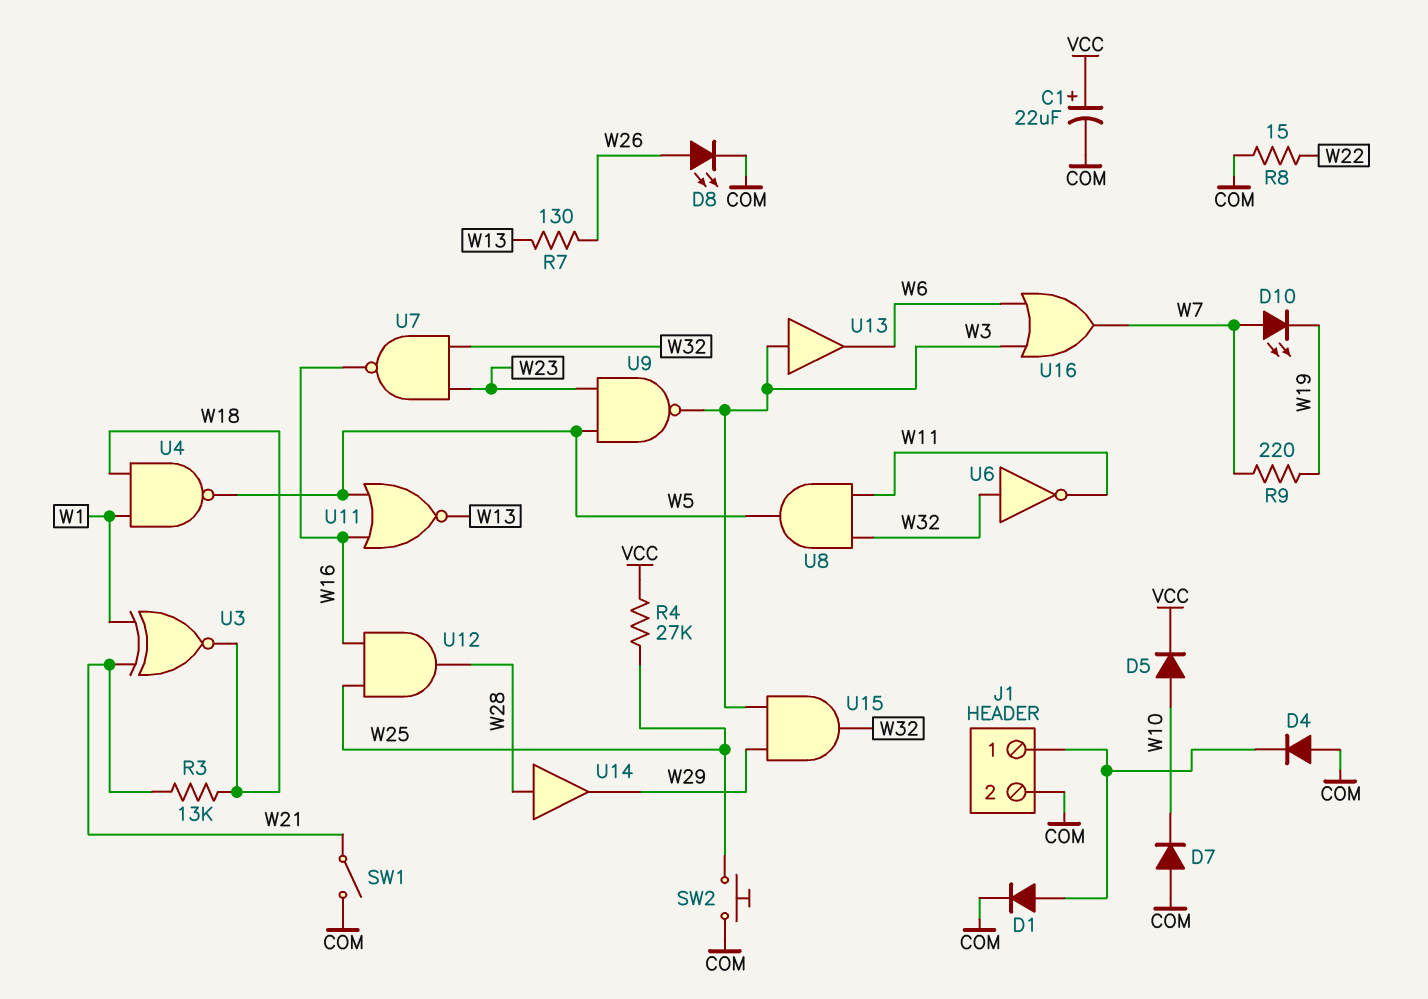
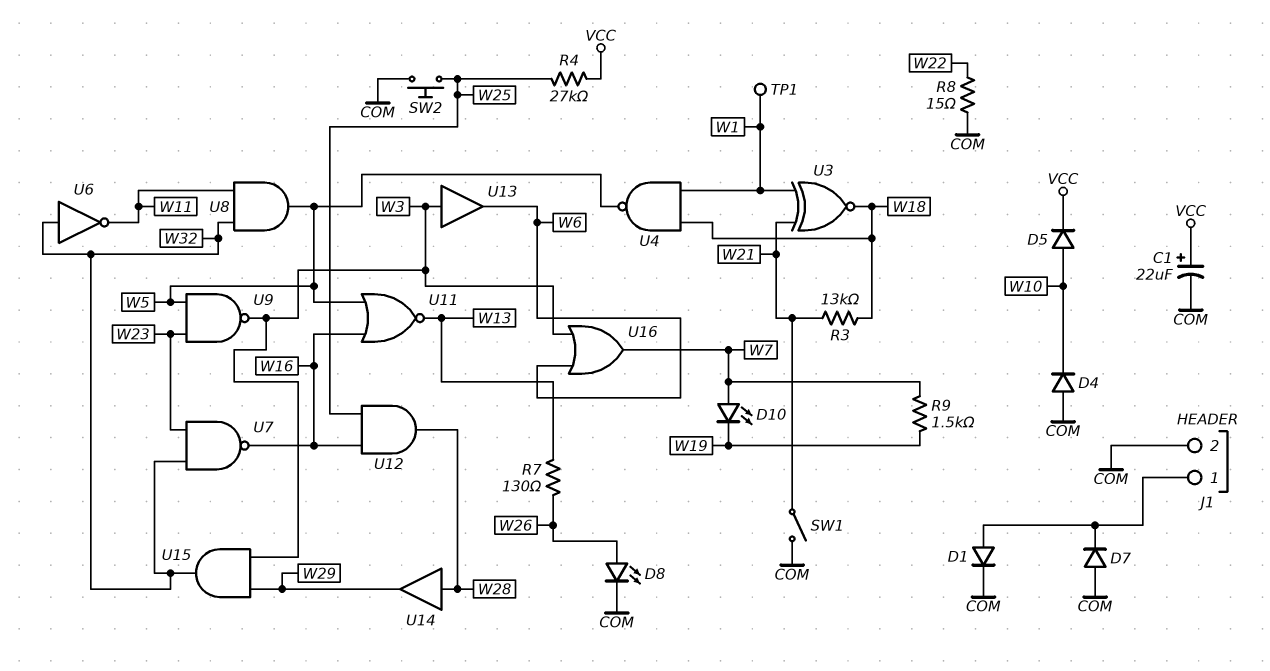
D4: diode (A COM, K J1/1) -> diode (A COM, K W10)
D7: diode (A COM, K W10) -> diode (A COM, K J1/1)
R9: 220 (W7, W19) -> 1.5k (W7, W19)
TP1: none -> test point (W1)

